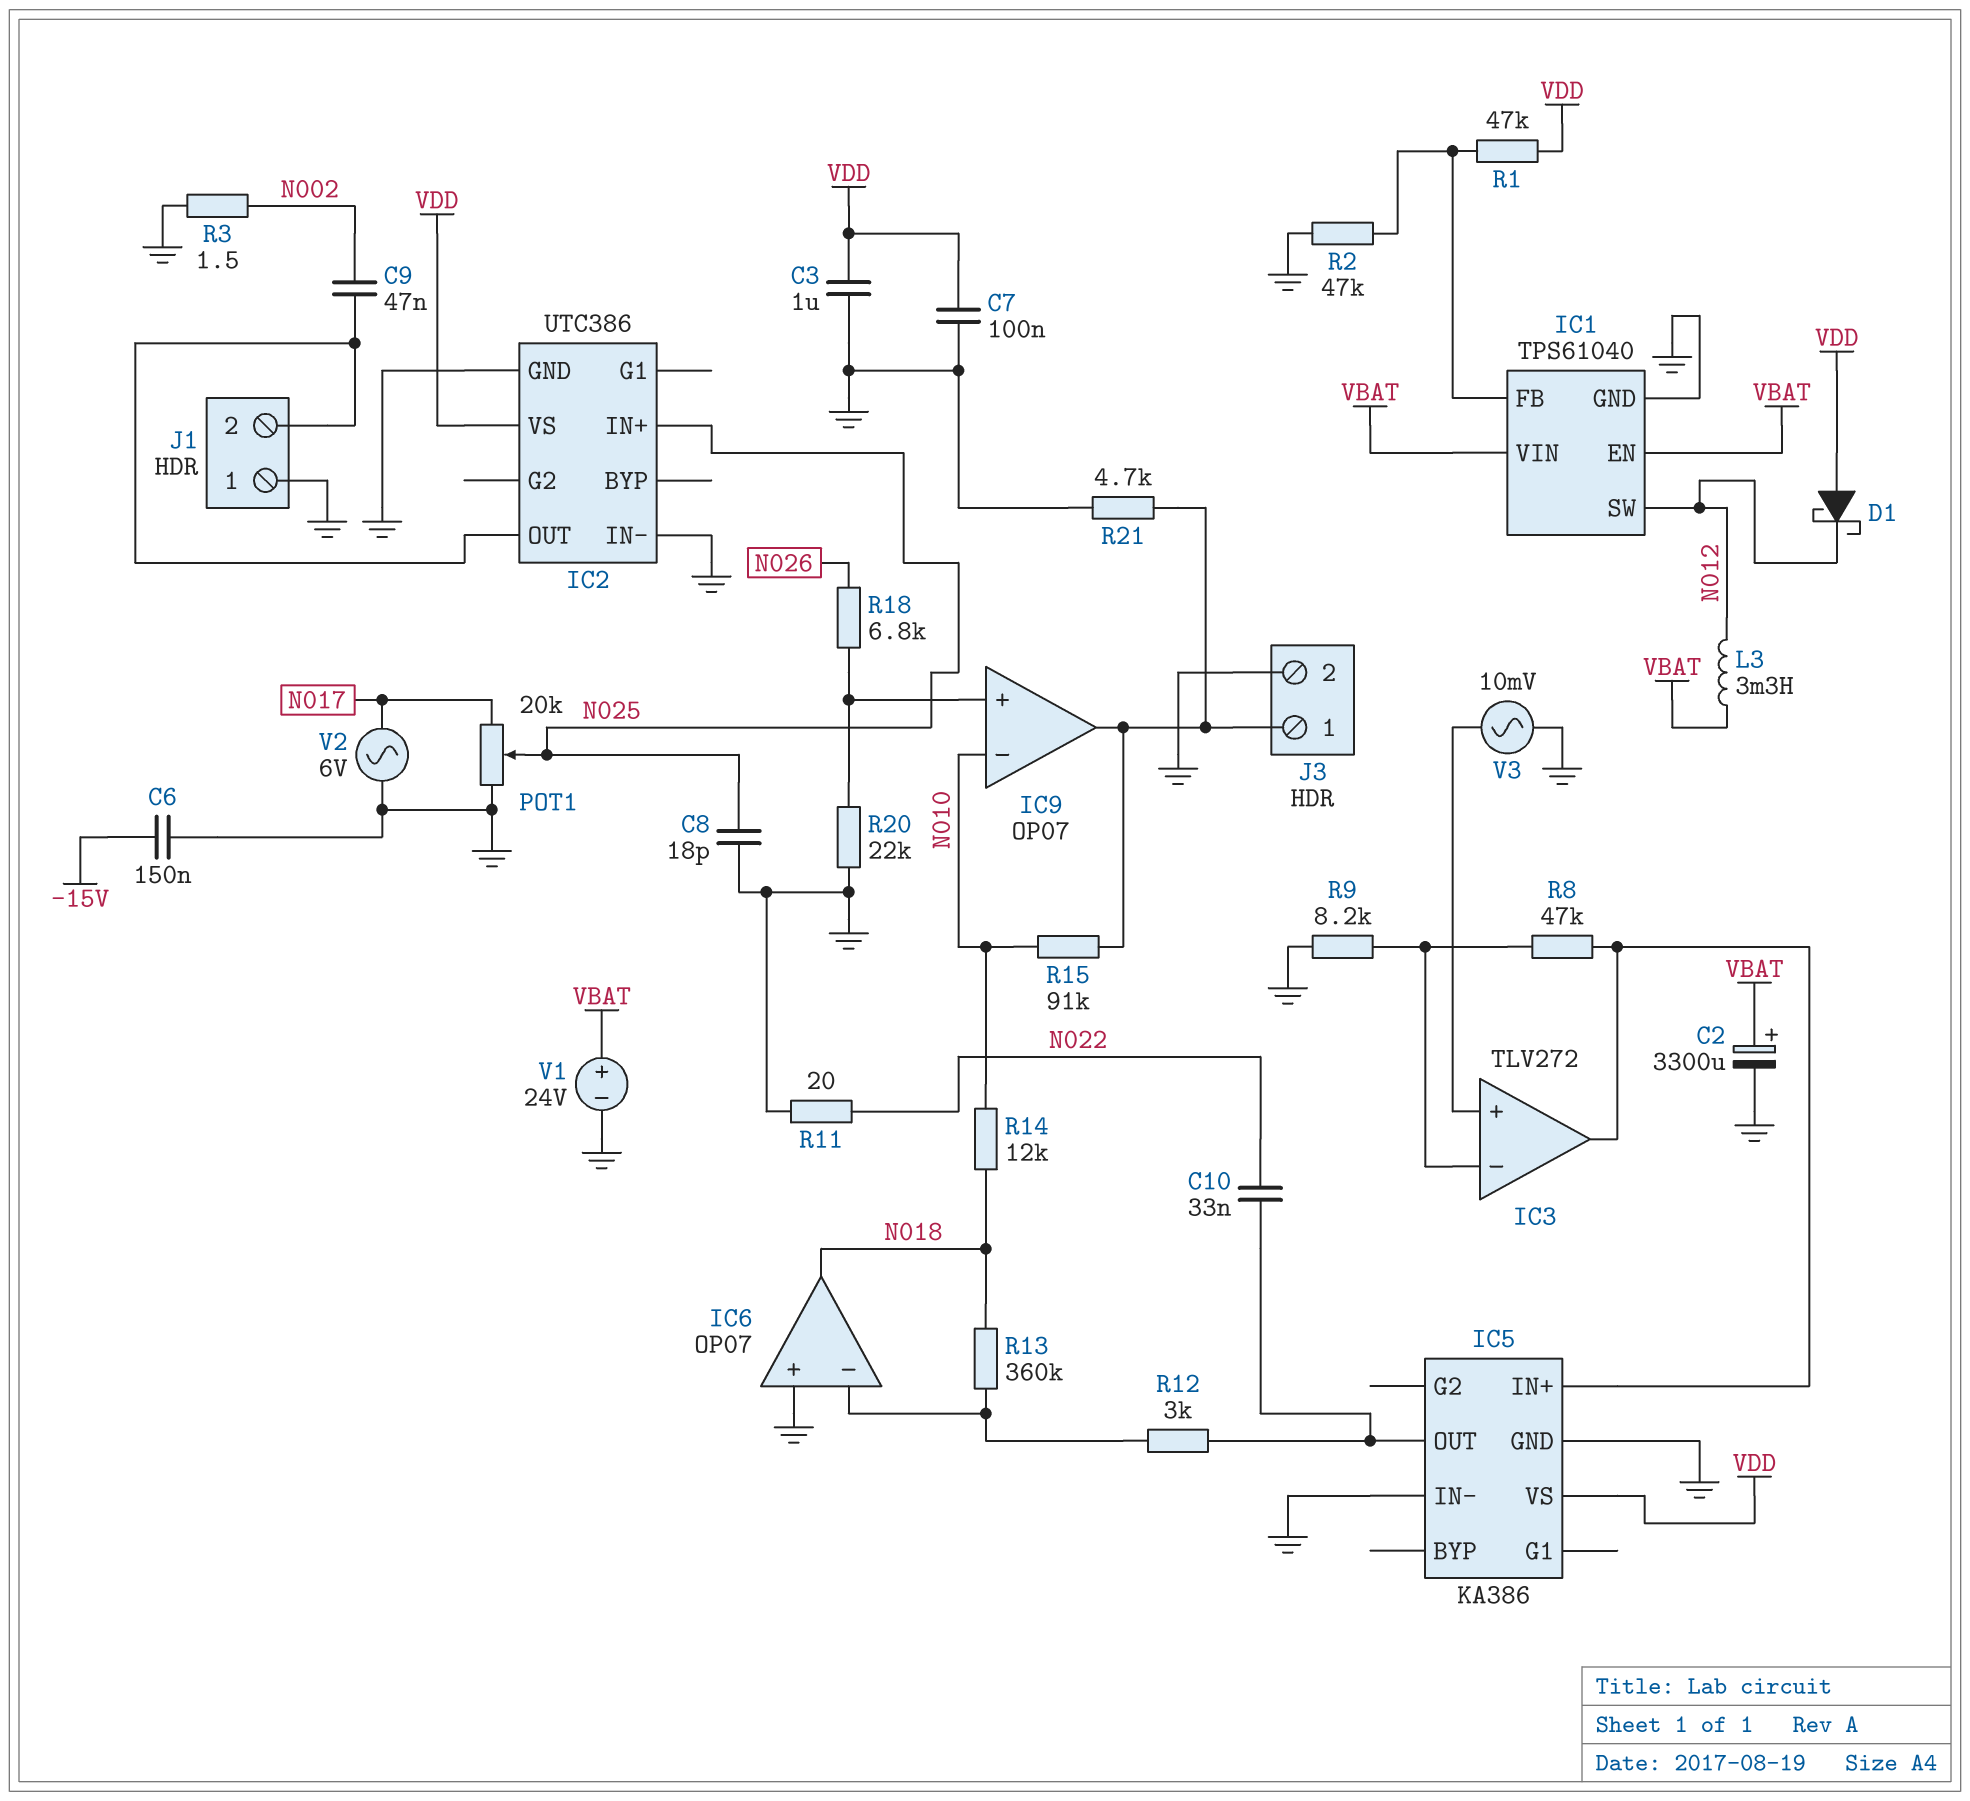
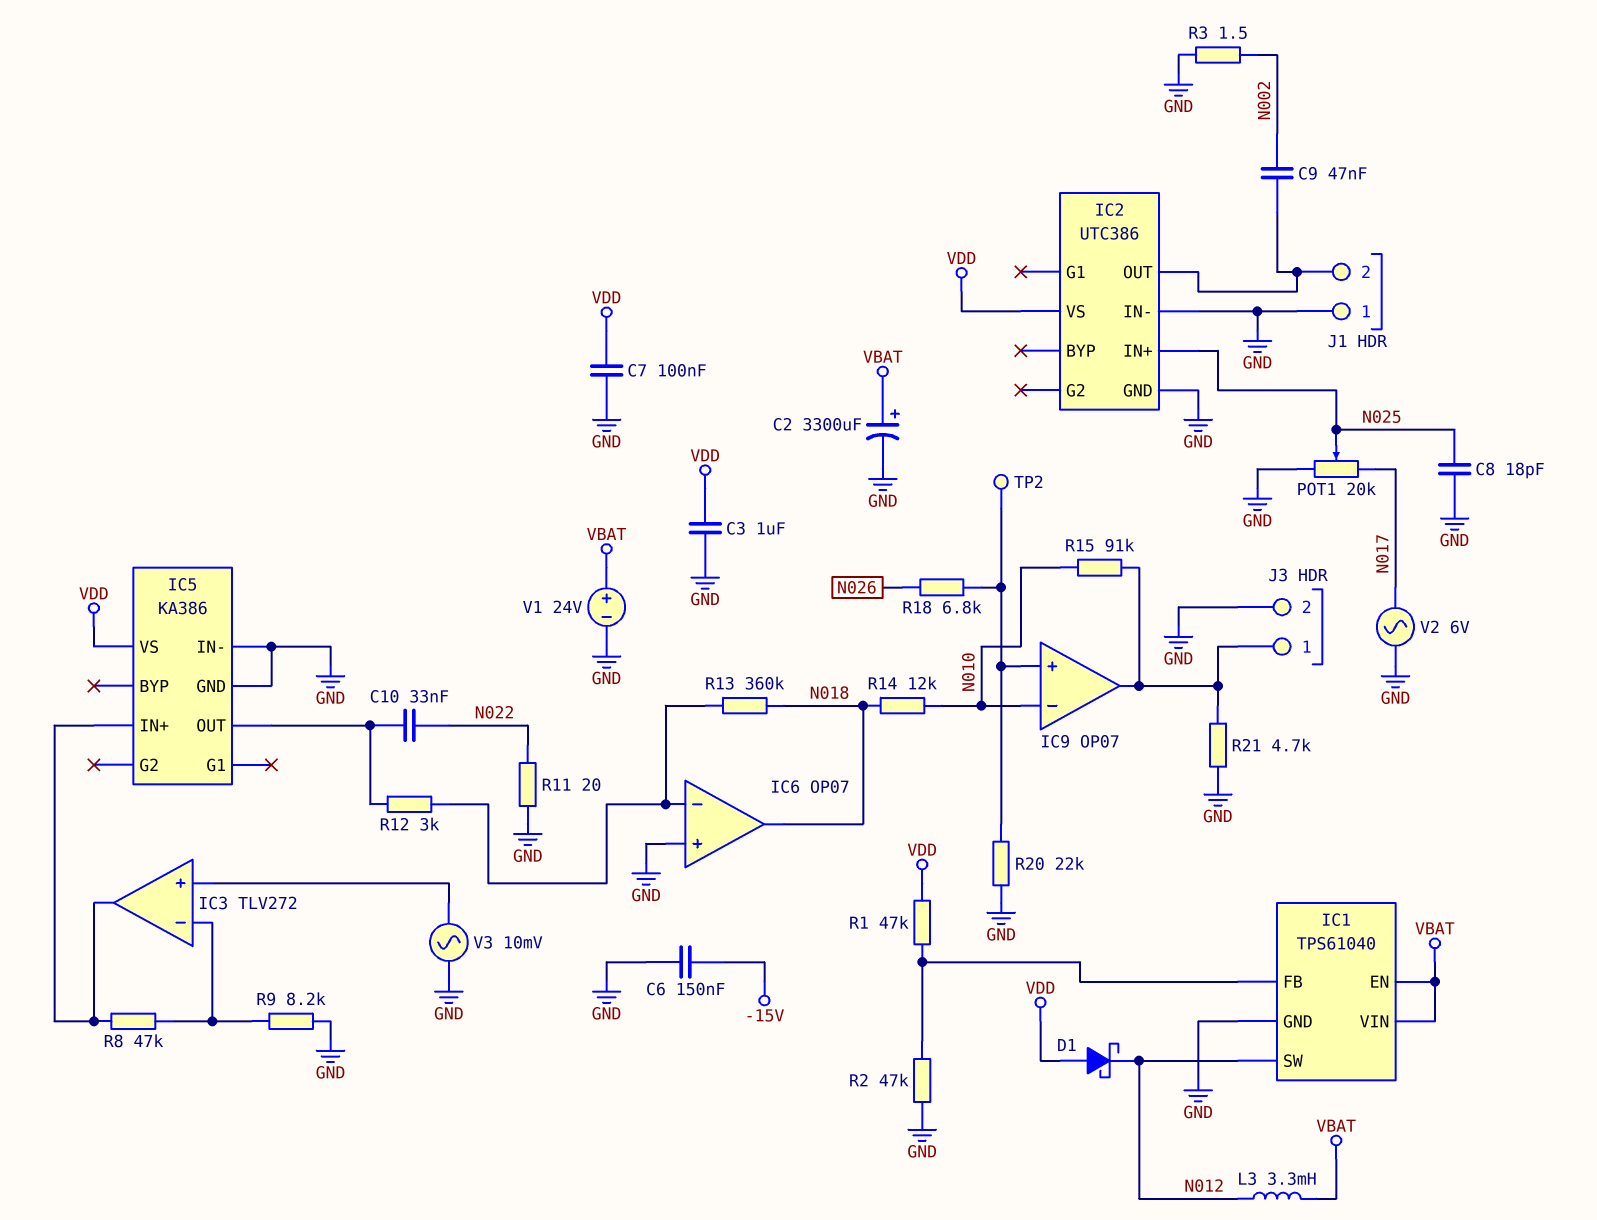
TP2: none -> test point (IC9/in+)

